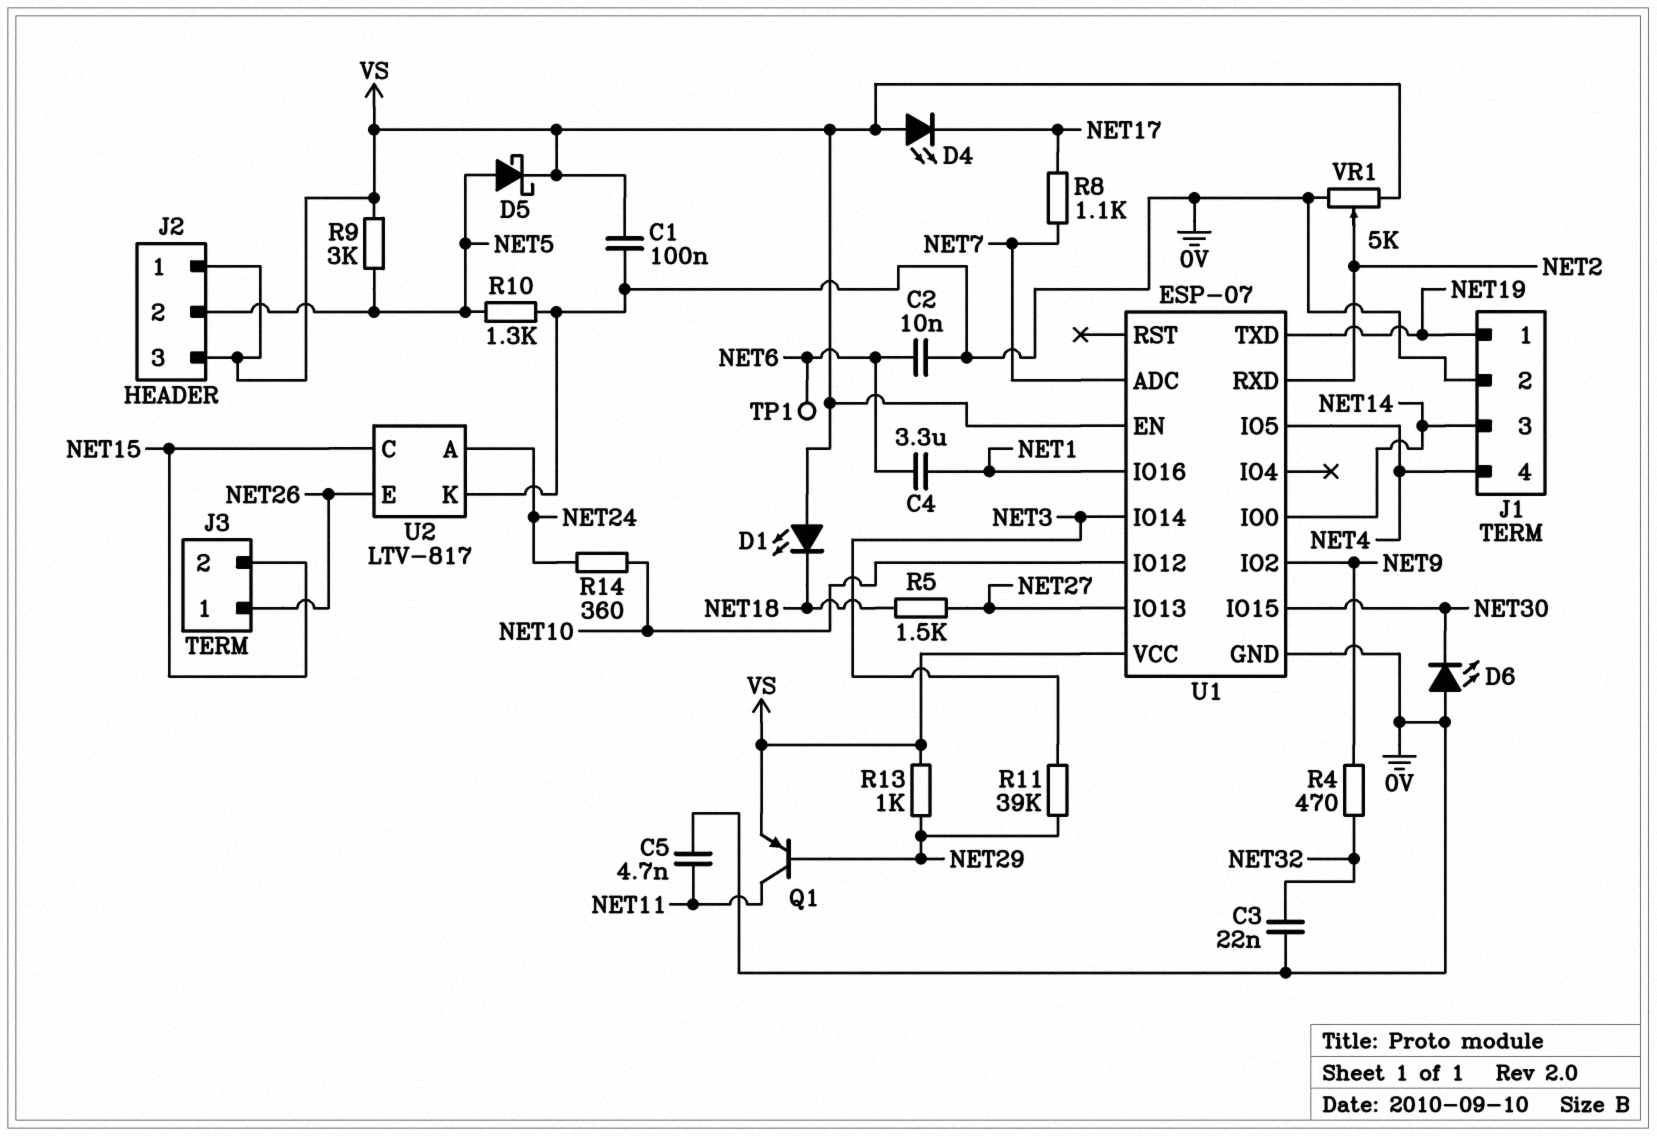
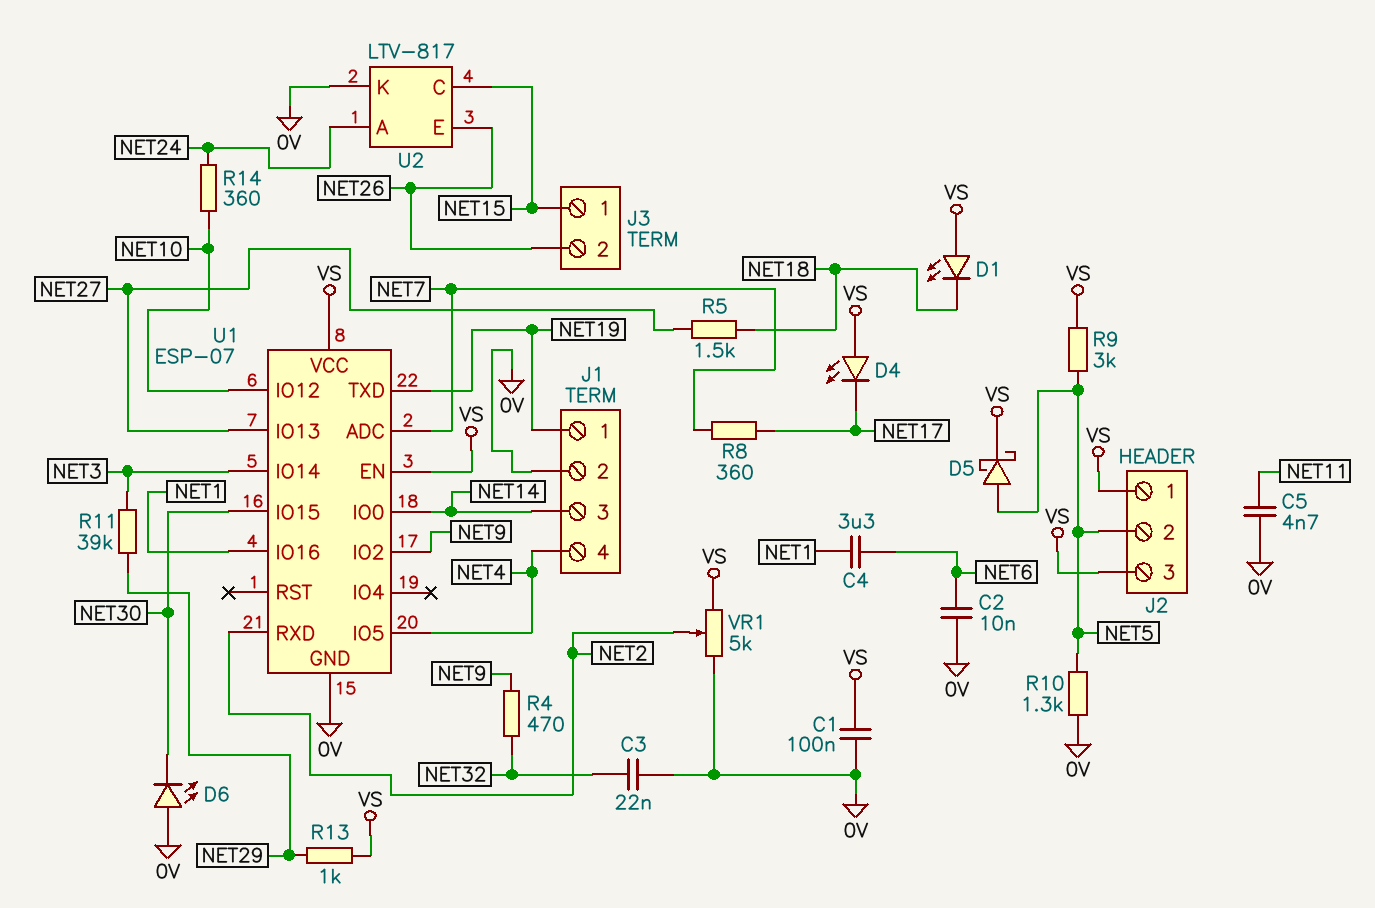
J3 pin 1: NET26 -> NET15
J3 pin 2: NET15 -> NET26
Q1: PNP (B NET29, C NET11, E VS) -> none
R8: 1.1k (NET7, NET17) -> 360 (NET7, NET17)
TP1: test point (NET6) -> none

